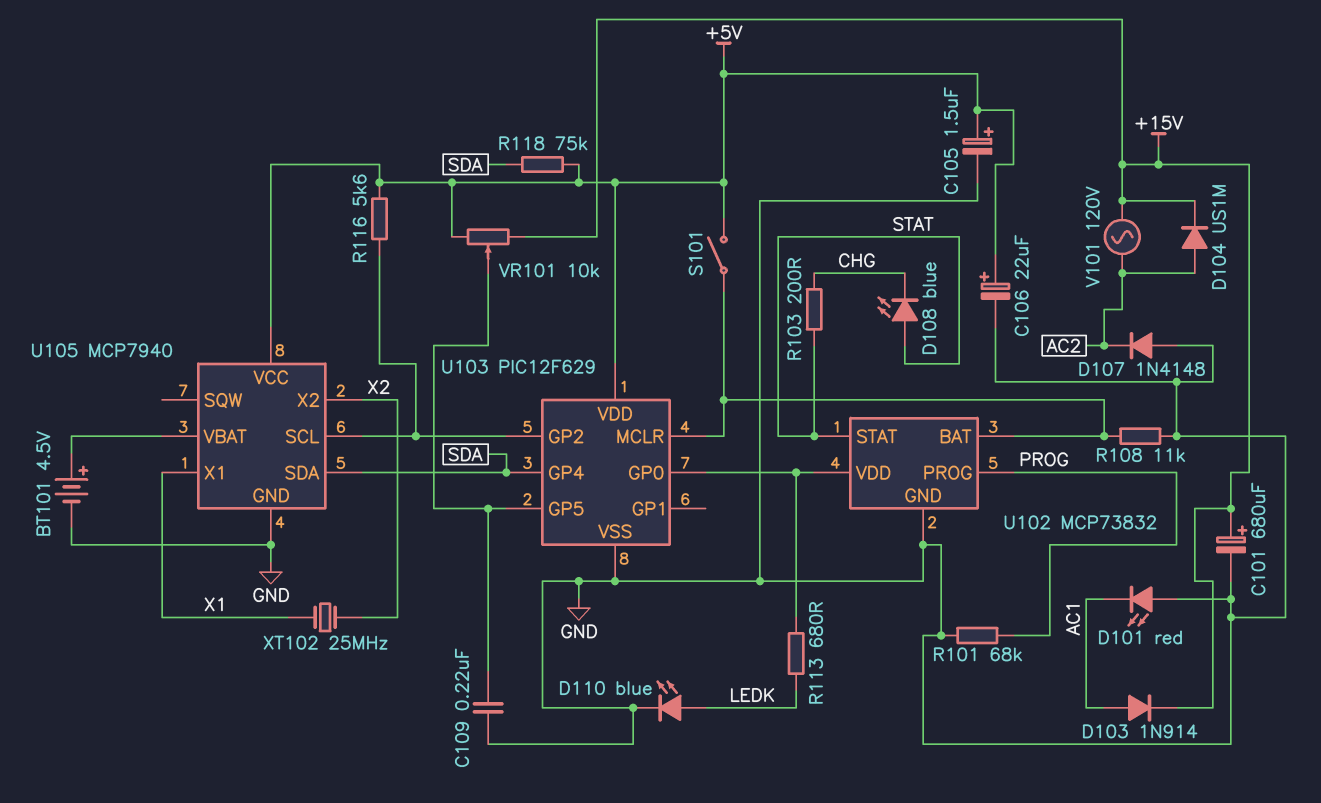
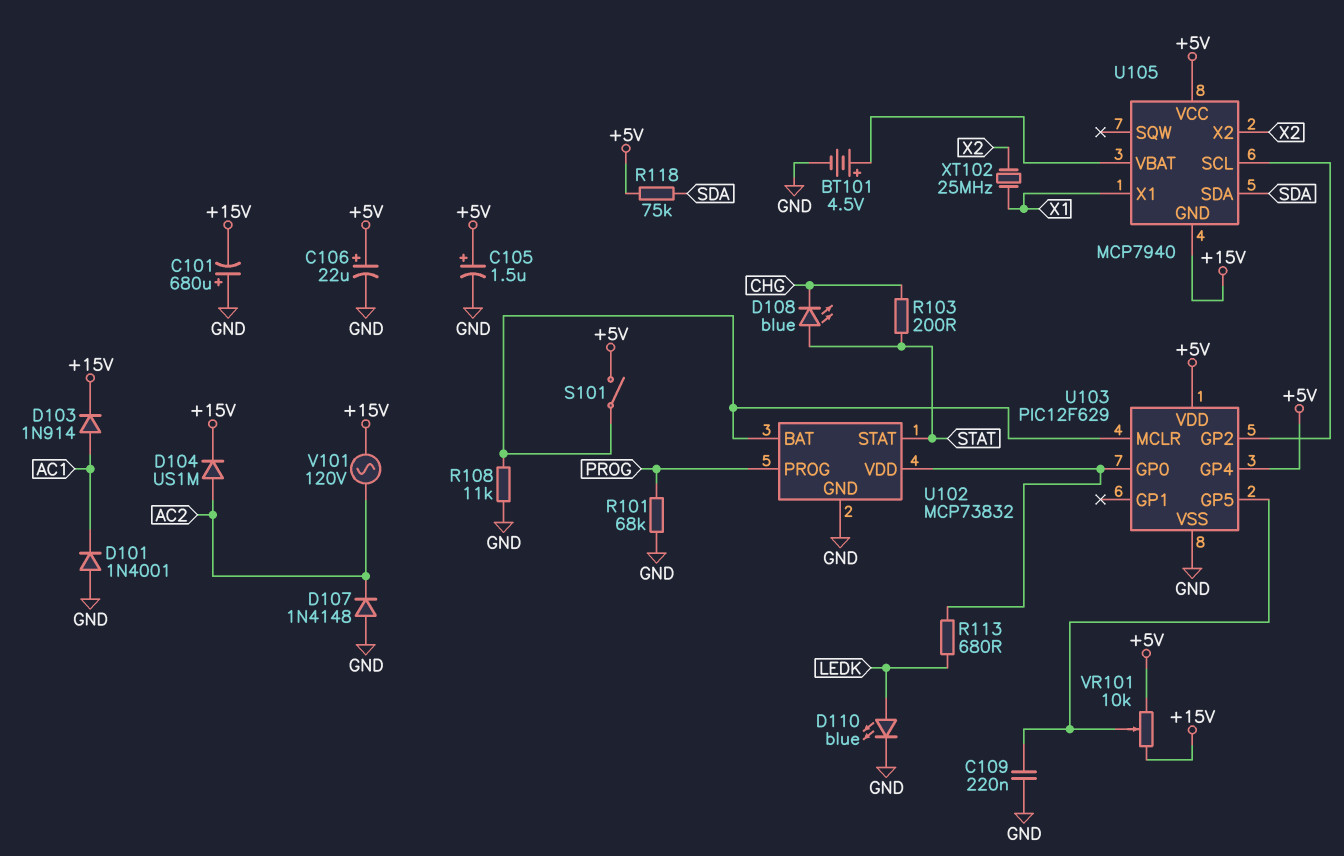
C101: 680uF (plus +15V, minus GND) -> 680uF (plus GND, minus +15V)
D101: LED red (A GND, K AC1) -> diode 1N4001 (A GND, K AC1)
R116: 5.6k (+5V, U103/GP2) -> none
U103 pin GP4: SDA -> +5V
U105 pin GND: GND -> +15V

